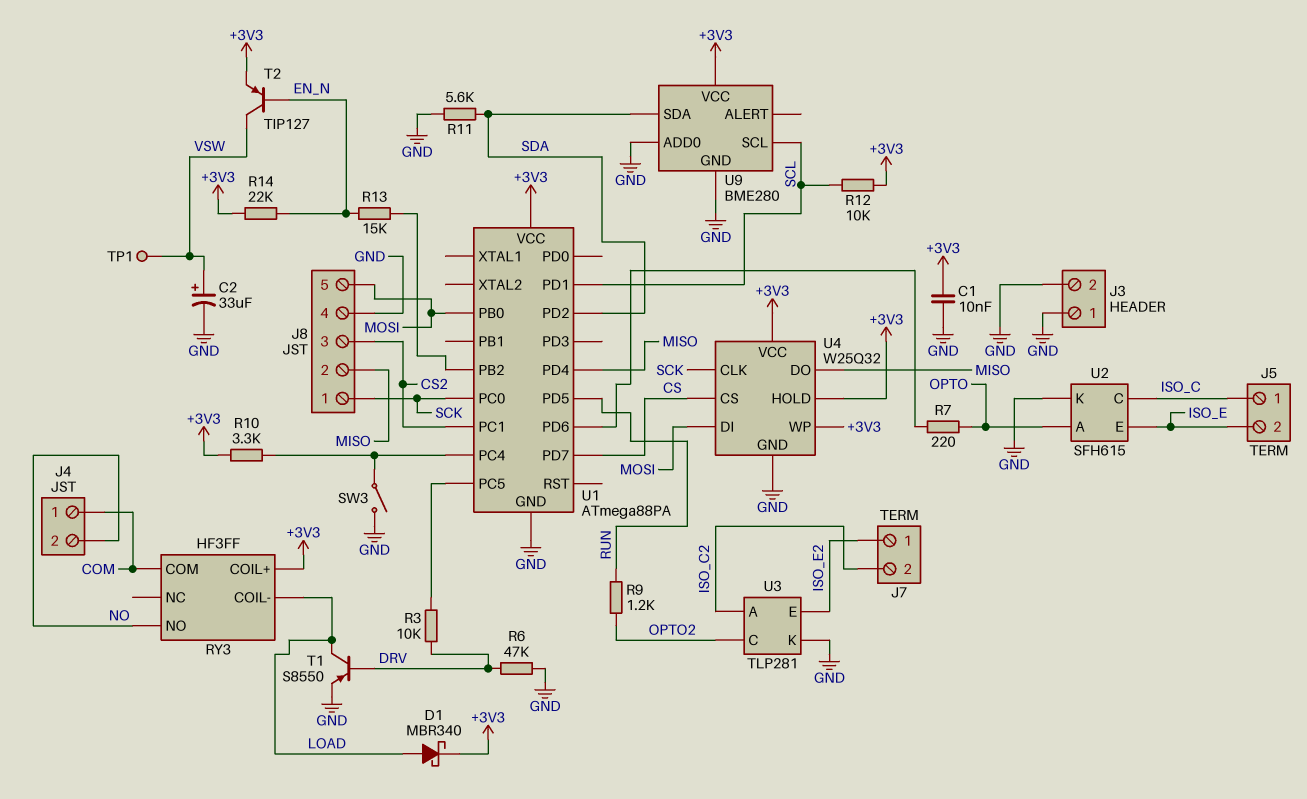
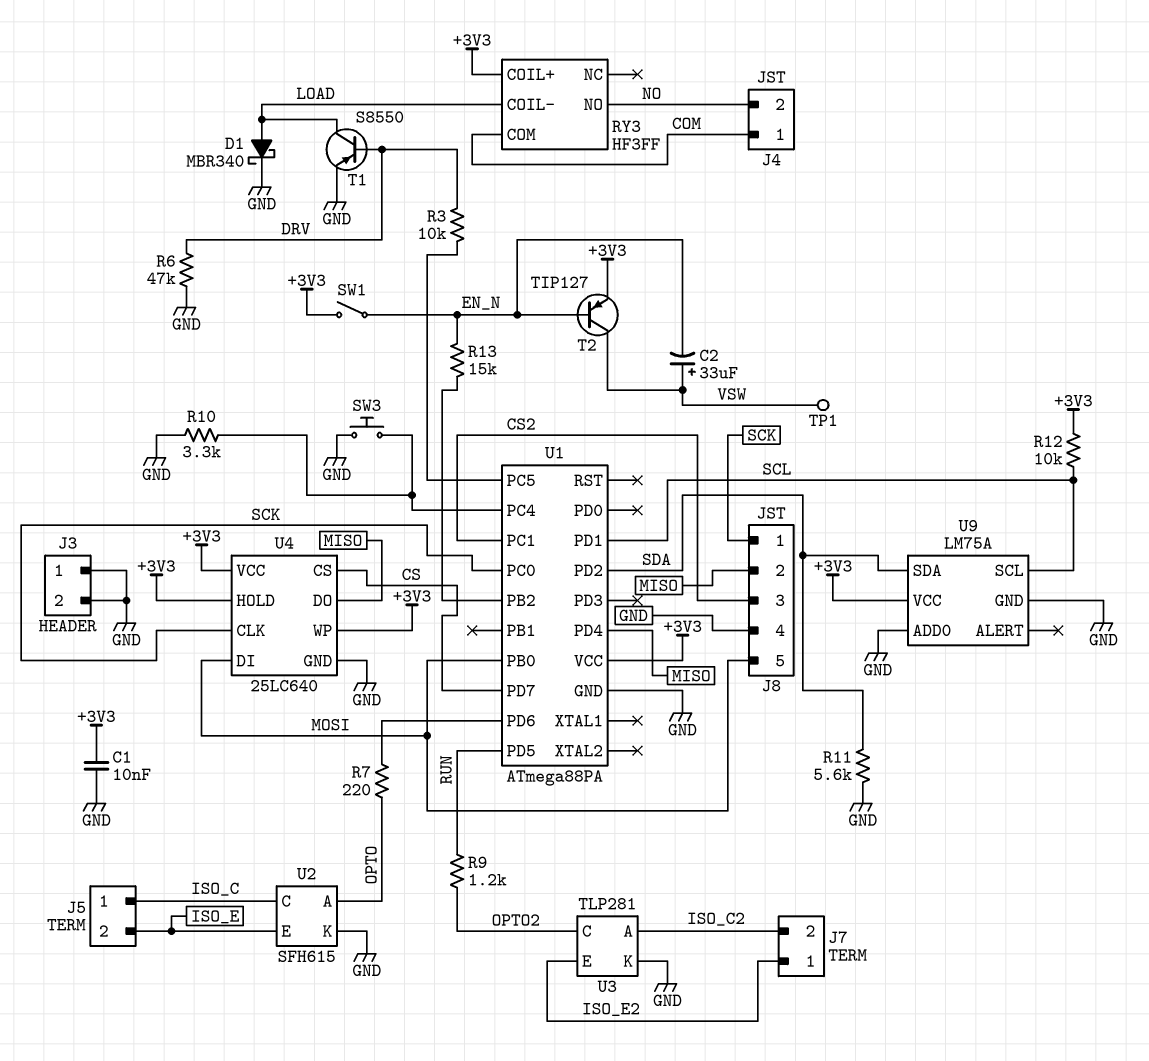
C2: 33uF (plus VSW, minus GND) -> 33uF (plus VSW, minus EN_N)
D1: schottky MBR340 (A LOAD, K +3V3) -> schottky MBR340 (A LOAD, K GND)
R10: 3.3k (+3V3, U1/PC4) -> 3.3k (GND, U1/PC4)
R14: 22k (+3V3, EN_N) -> none
SW1: none -> switch (+3V3, EN_N)
SW3: switch (GND, U1/PC4) -> button (GND, U1/PC4)
U4: W25Q32 -> 25LC640
U9: BME280 -> LM75A

